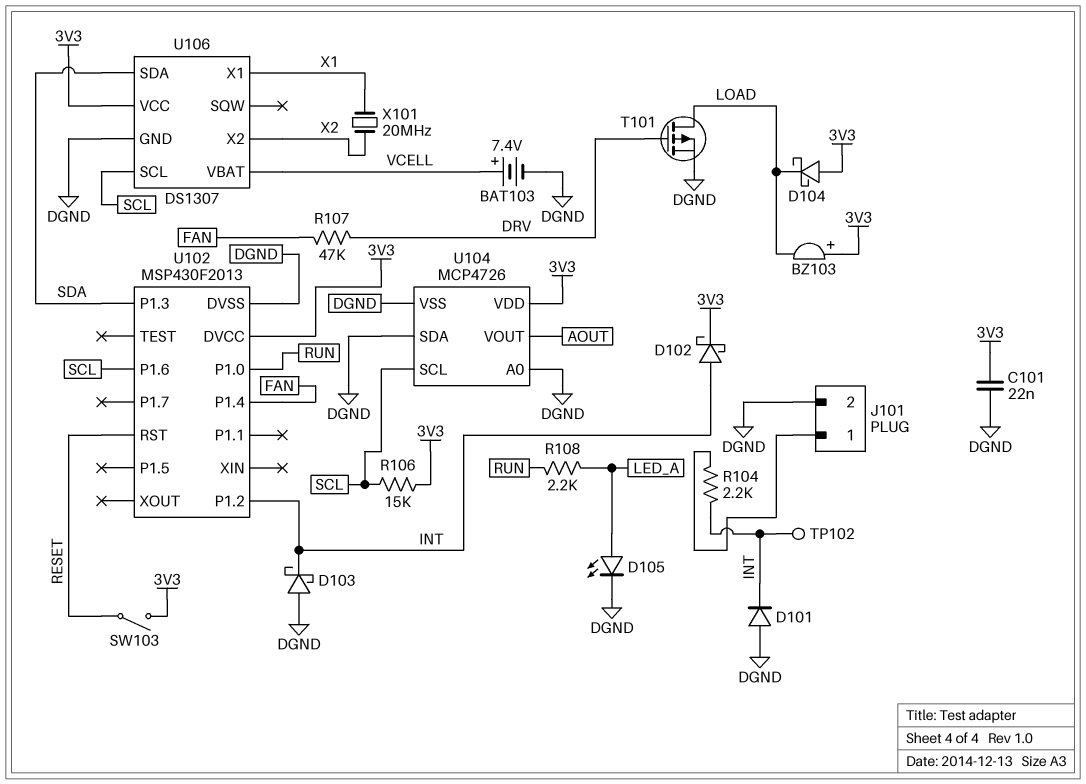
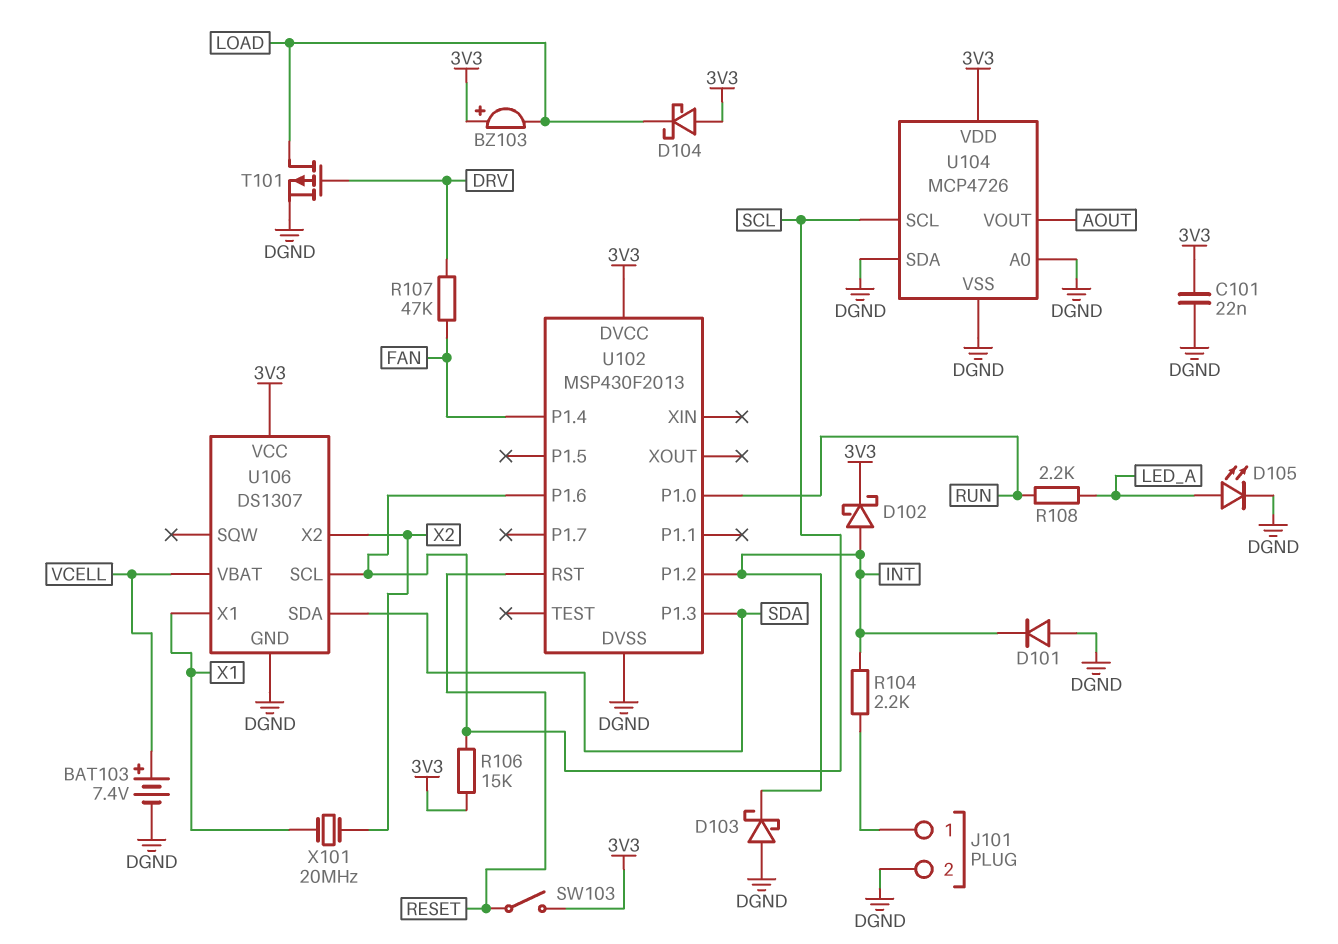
TP102: test point (INT) -> none

